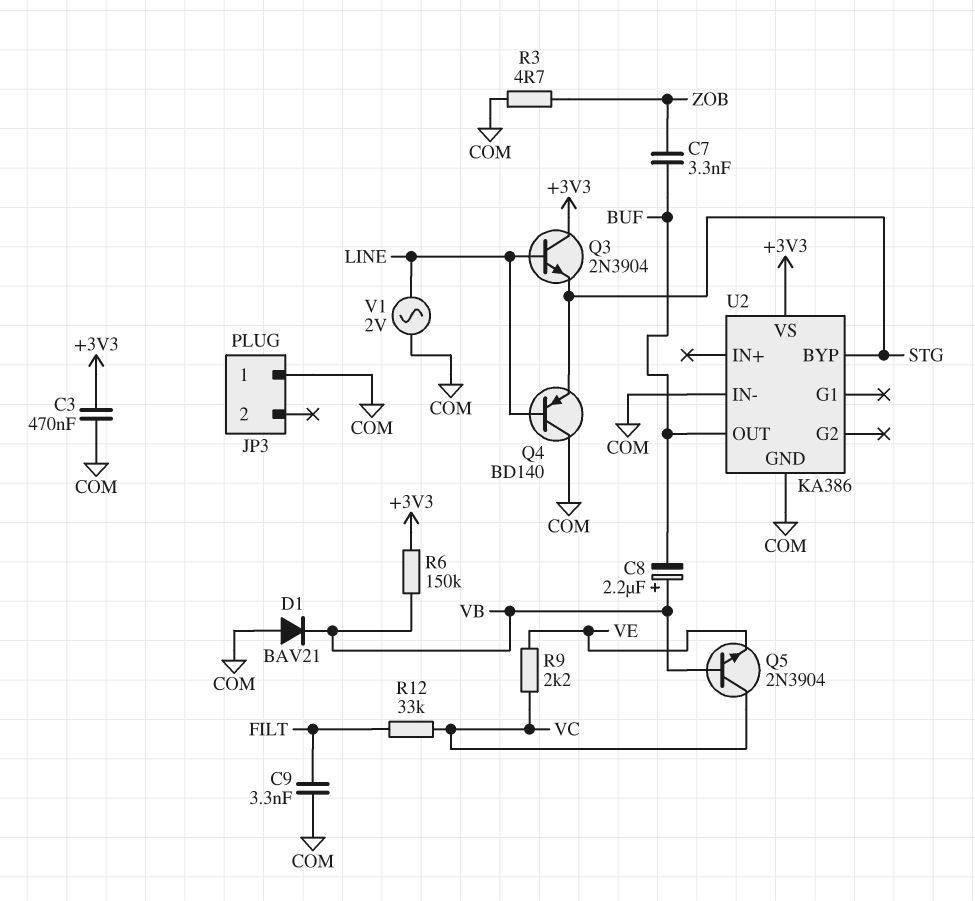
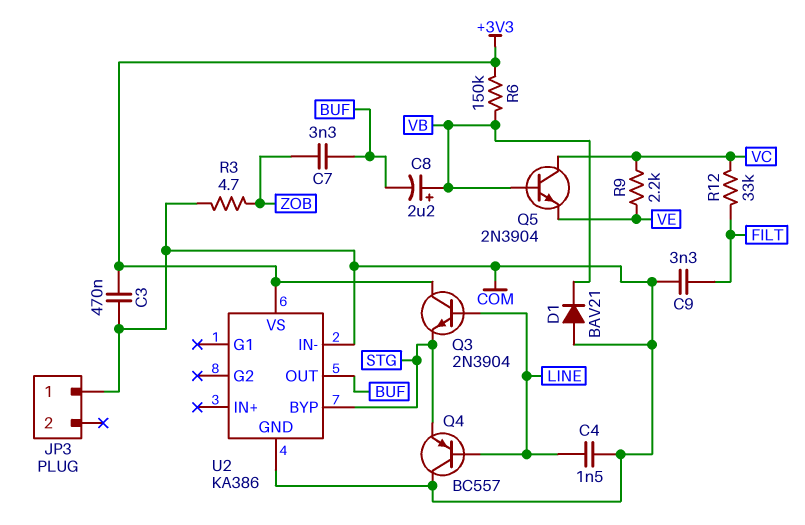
C4: none -> 1.5nF (COM, LINE)
Q4: PNP BD140 (B LINE, C COM, E STG) -> PNP BC557 (B LINE, C COM, E STG)
V1: AC 2V (COM, LINE) -> none

